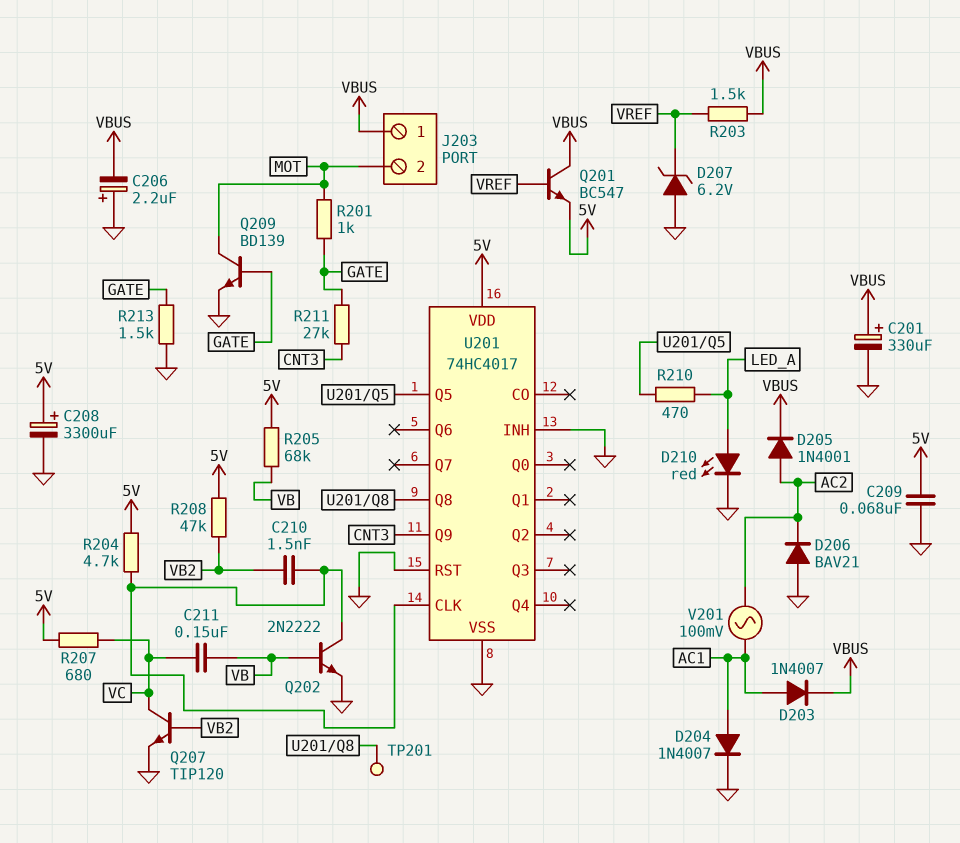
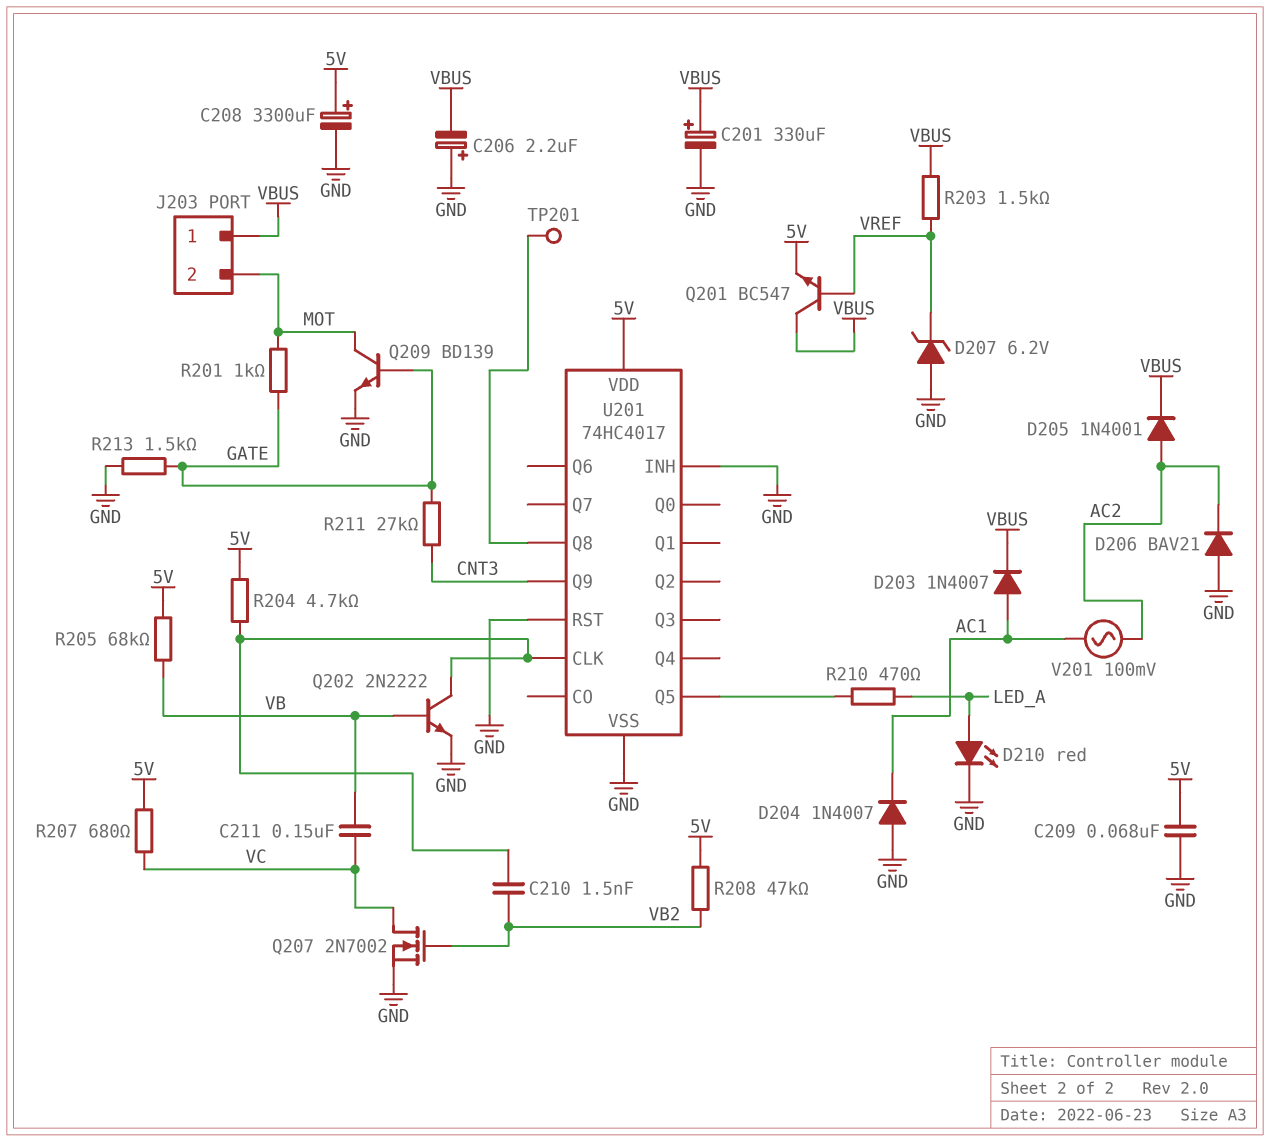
D204: diode 1N4007 (A AC1, K GND) -> diode 1N4007 (A GND, K AC1)
Q207: NPN TIP120 (B VB2, C VC, E GND) -> NMOS 2N7002 (G VB2, D VC, S GND)

